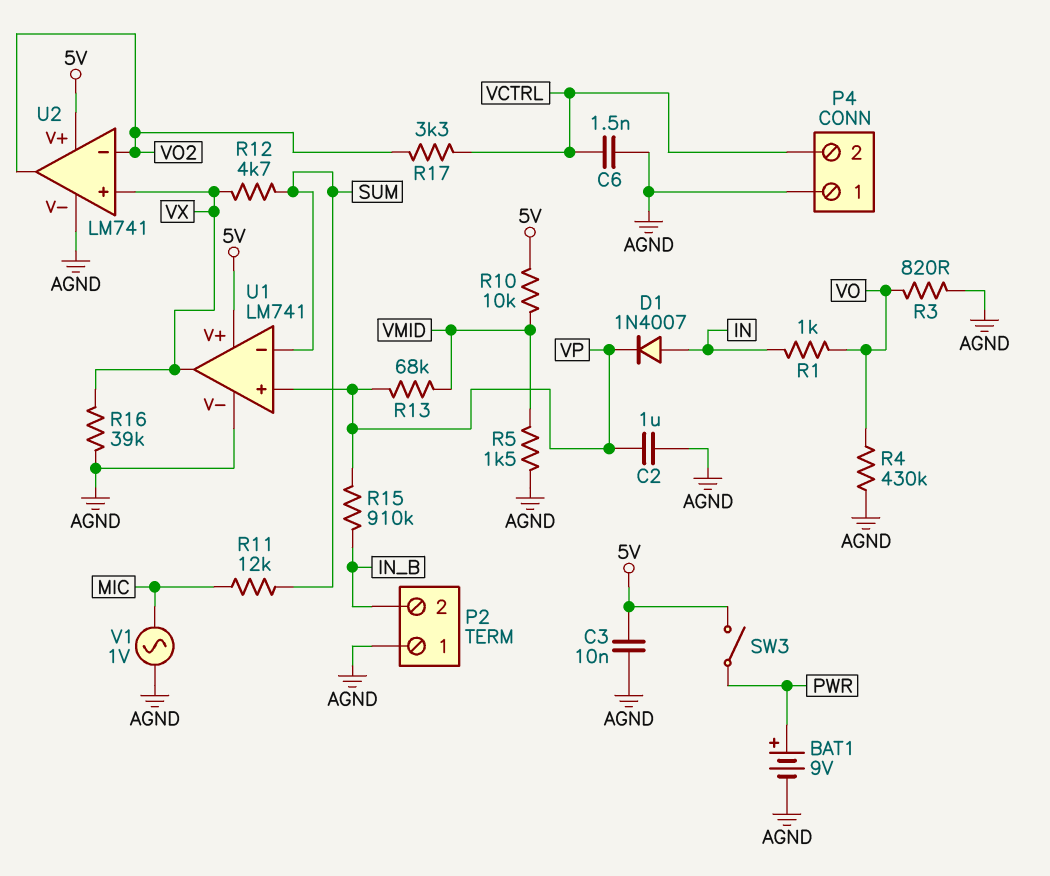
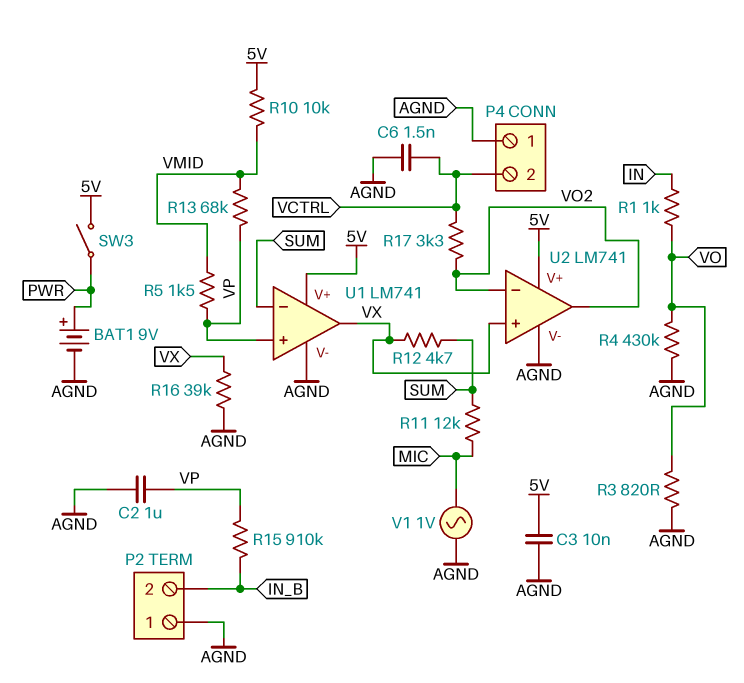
D1: diode 1N4007 (A IN, K VP) -> none
R5: 1.5k (AGND, VMID) -> 1.5k (VMID, VP)

